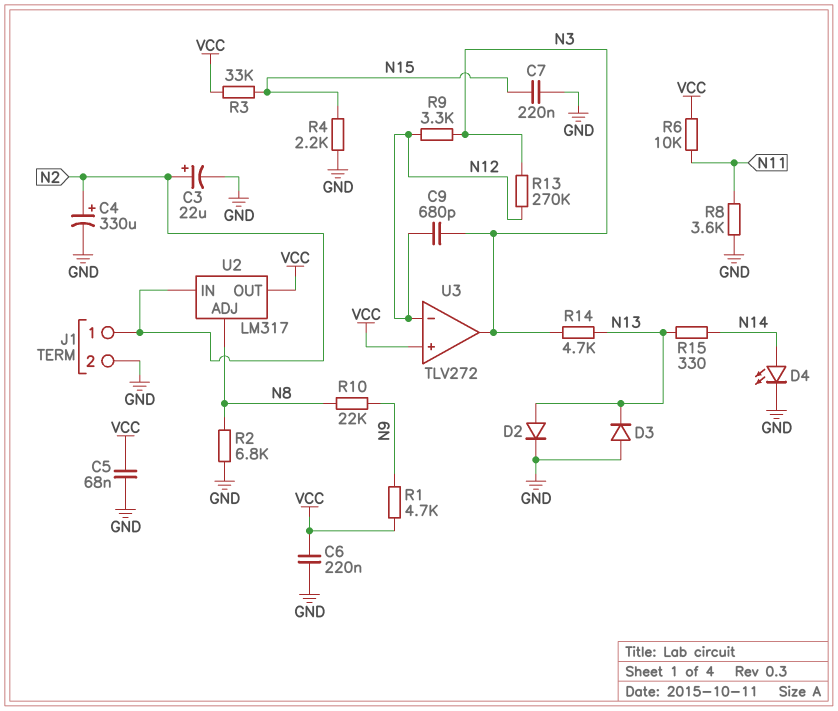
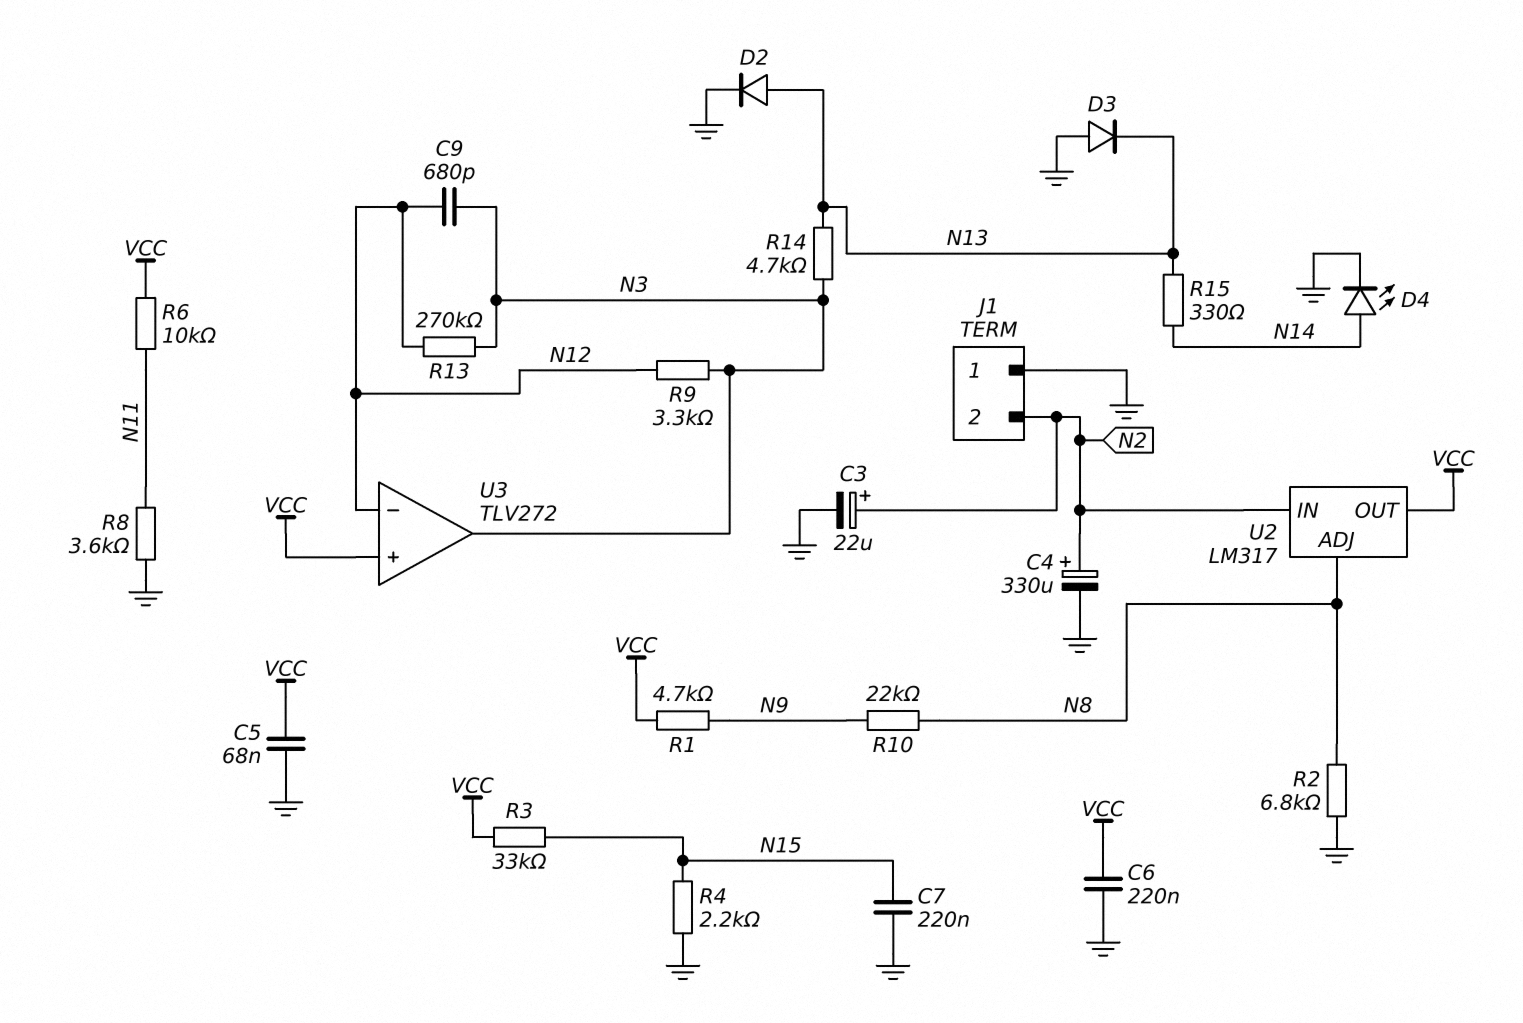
J1 pin 1: N2 -> GND
J1 pin 2: GND -> N2

